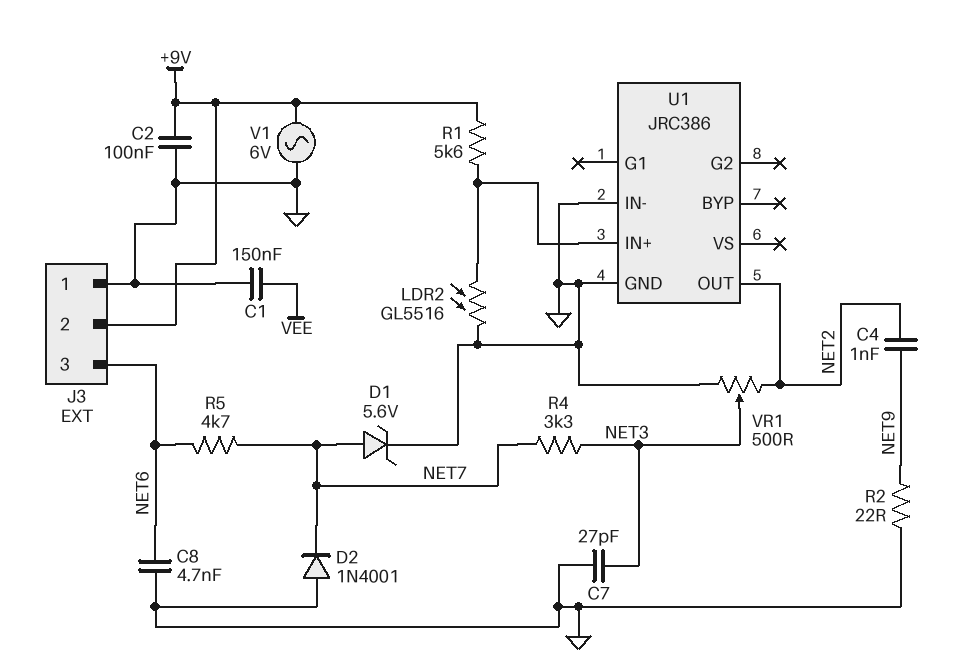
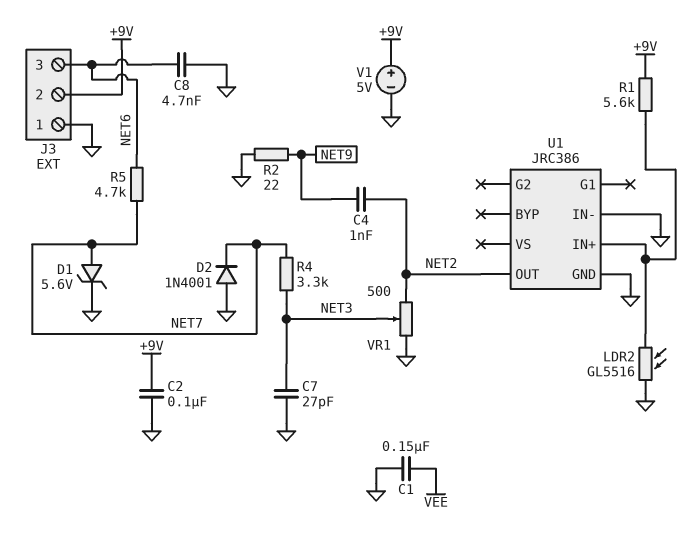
V1: AC 6V (+9V, GND) -> 5V (plus +9V, minus GND)

